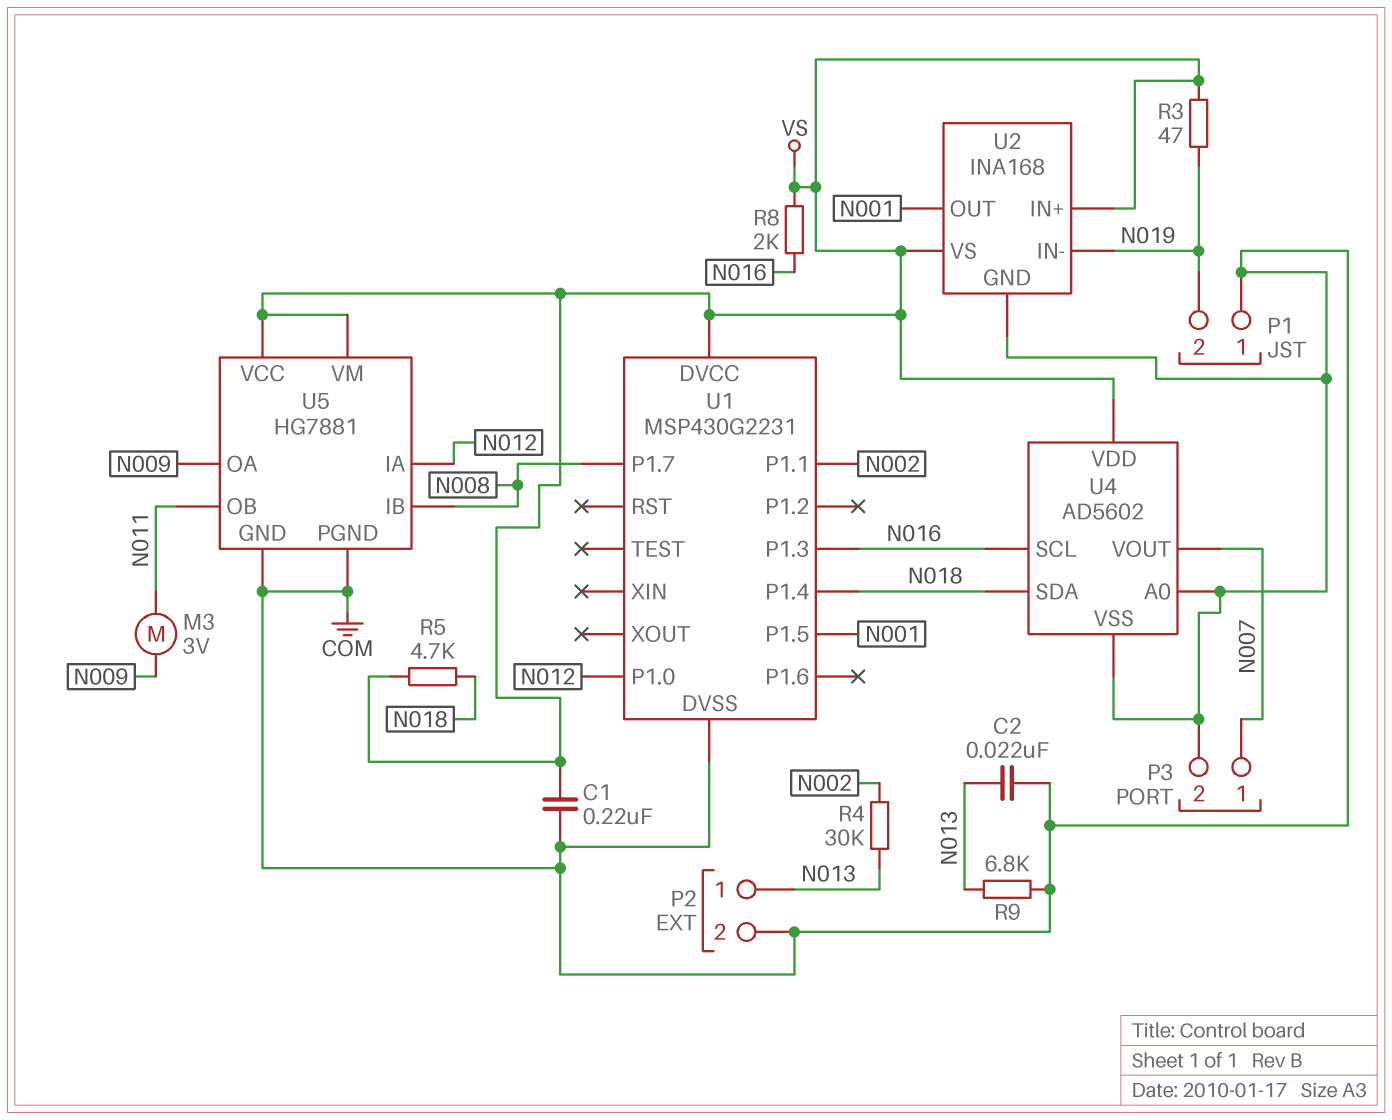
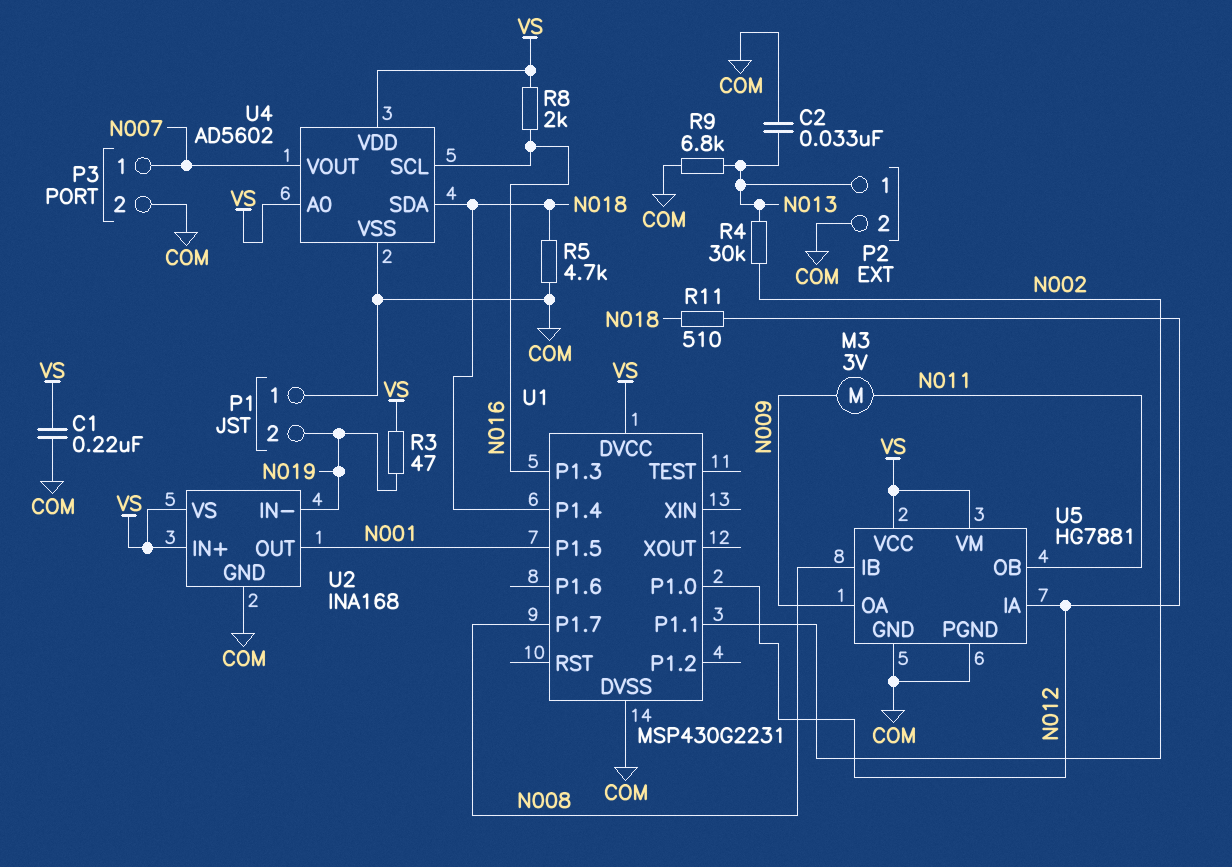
C2: 22nF (COM, N013) -> 33nF (COM, N013)
R5: 4.7k (N018, VS) -> 4.7k (COM, N018)
R11: none -> 510 (N012, N018)
U4 pin A0: COM -> VS

